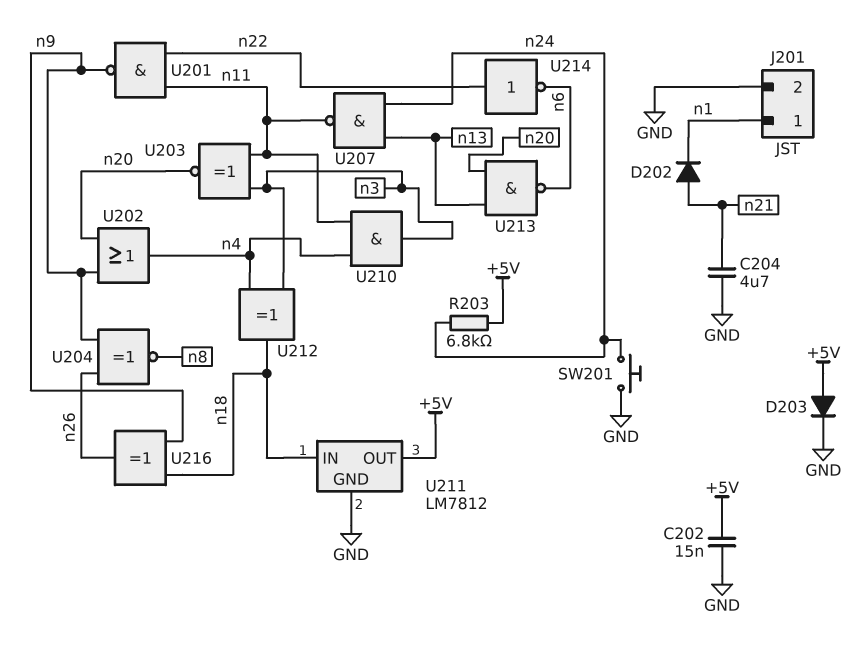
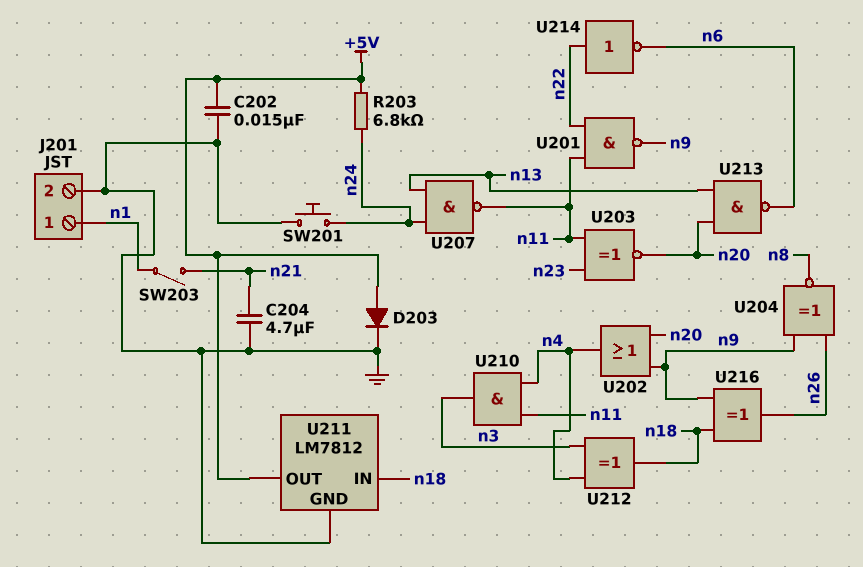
D202: diode (A n21, K n1) -> none
SW203: none -> switch (n1, n21)
U203: XNOR (in n3, in n11, out n20) -> XNOR (in n11, in n23, out n20)

